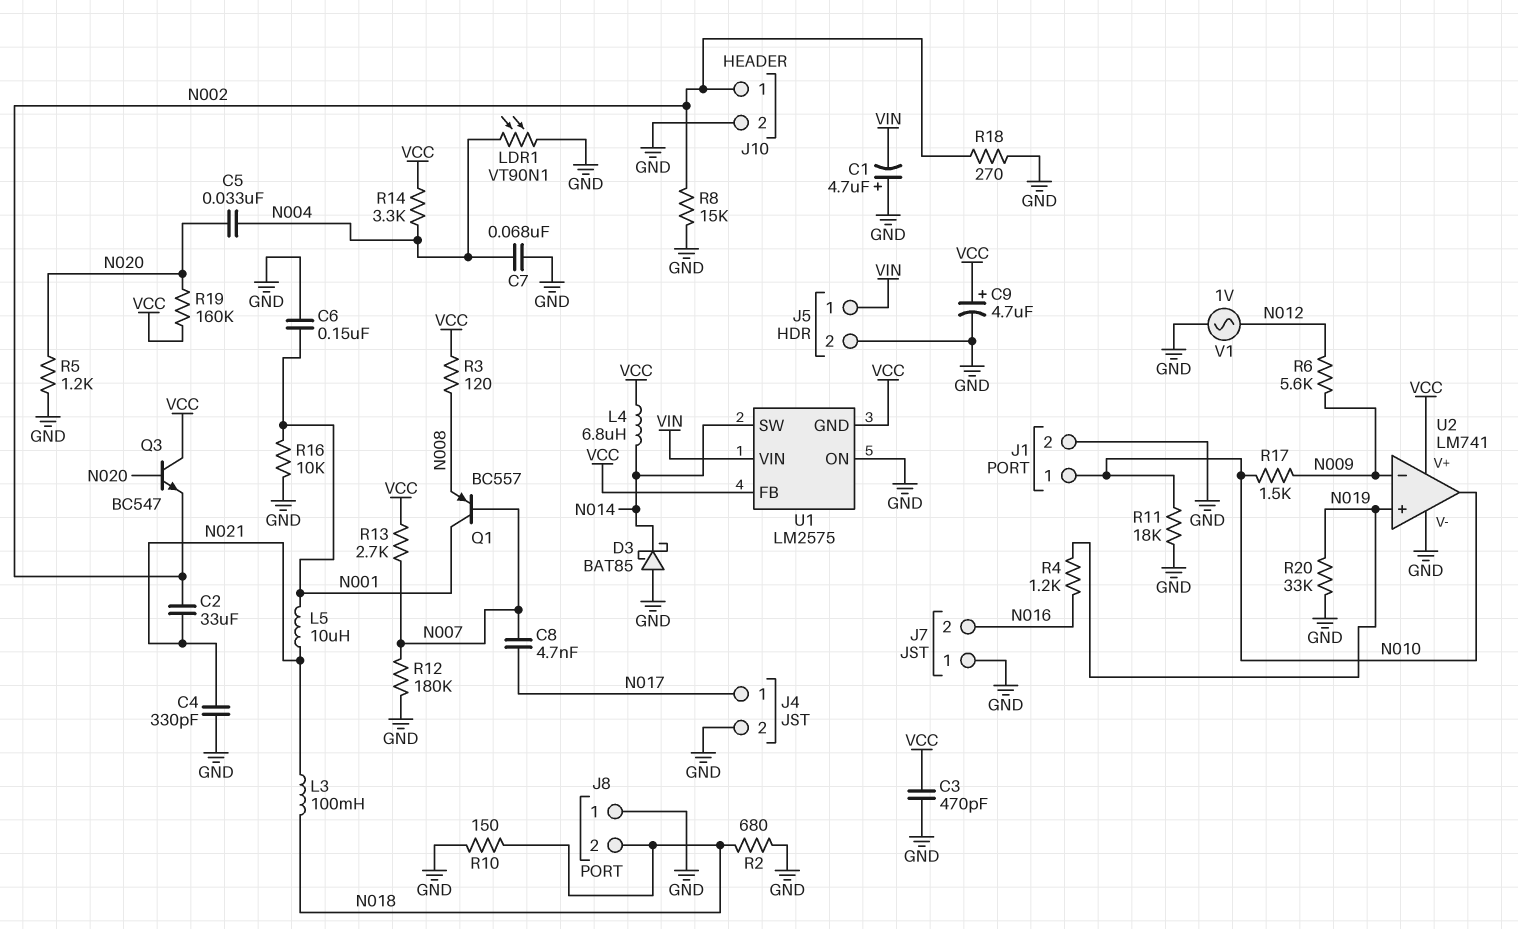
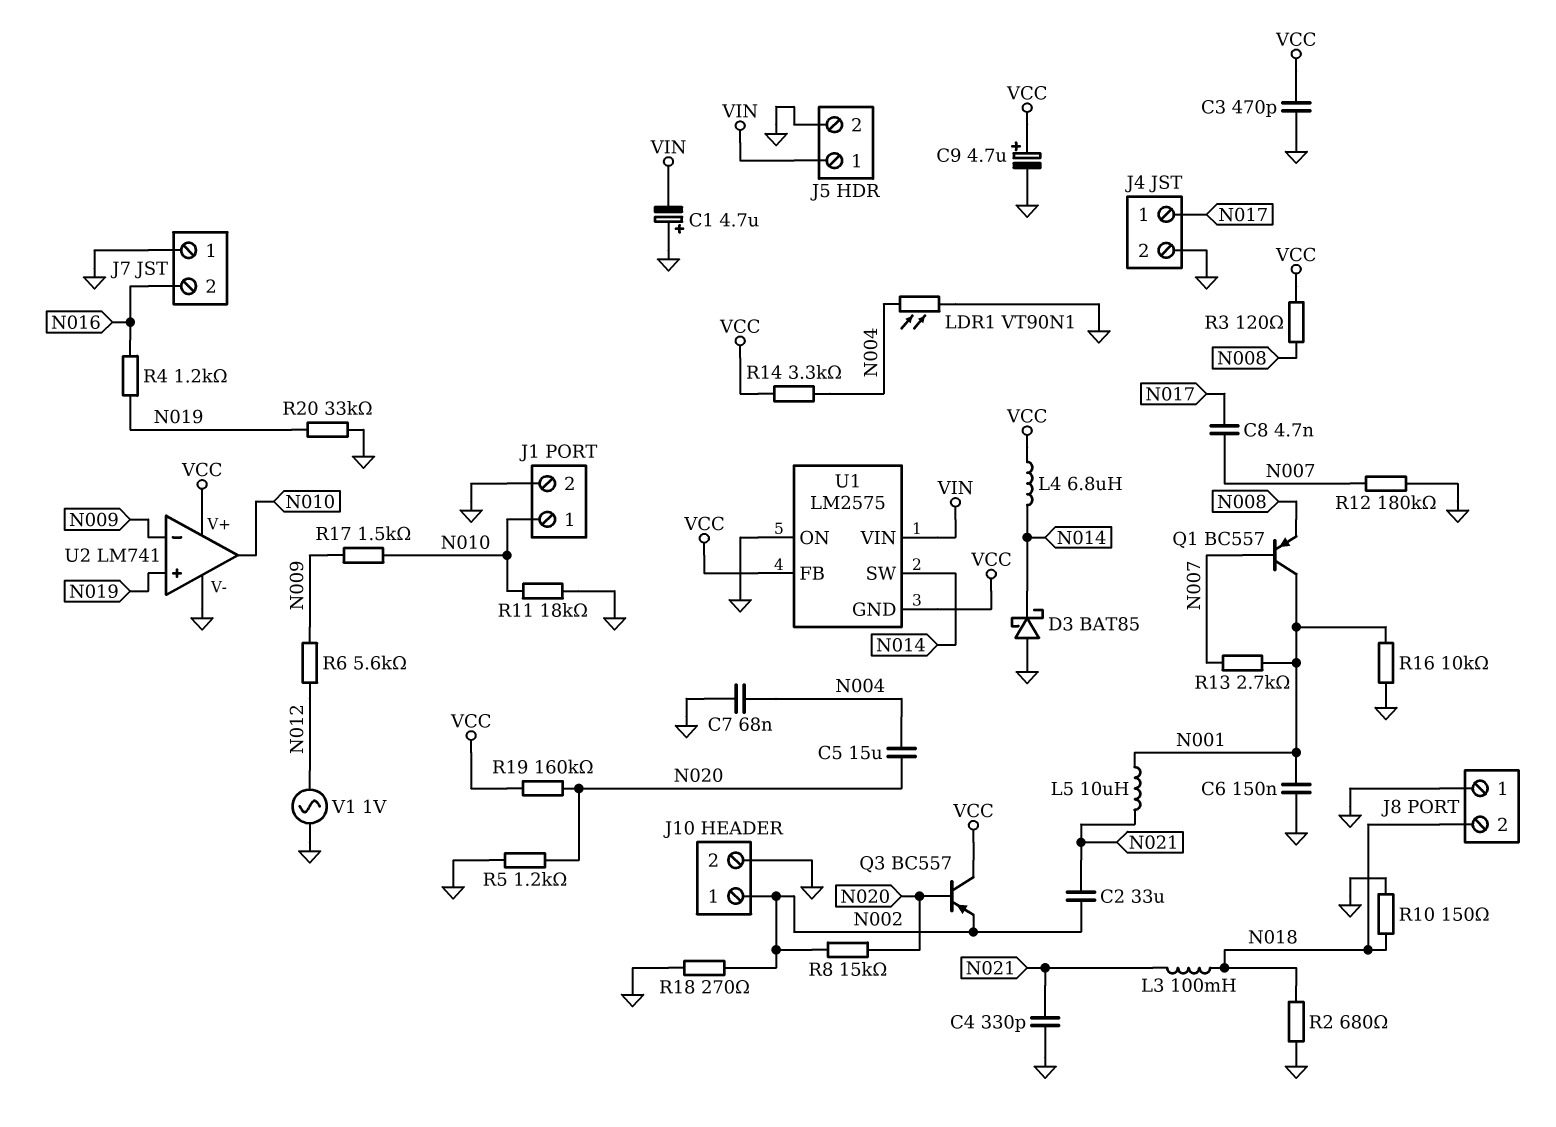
C5: 33nF (N004, N020) -> 15uF (N004, N020)
Q3: NPN BC547 (B N020, C VCC, E N002) -> PNP BC557 (B N020, C VCC, E N002)
R8: 15k (GND, N002) -> 15k (N002, N020)
R13: 2.7k (N007, VCC) -> 2.7k (N001, N007)

